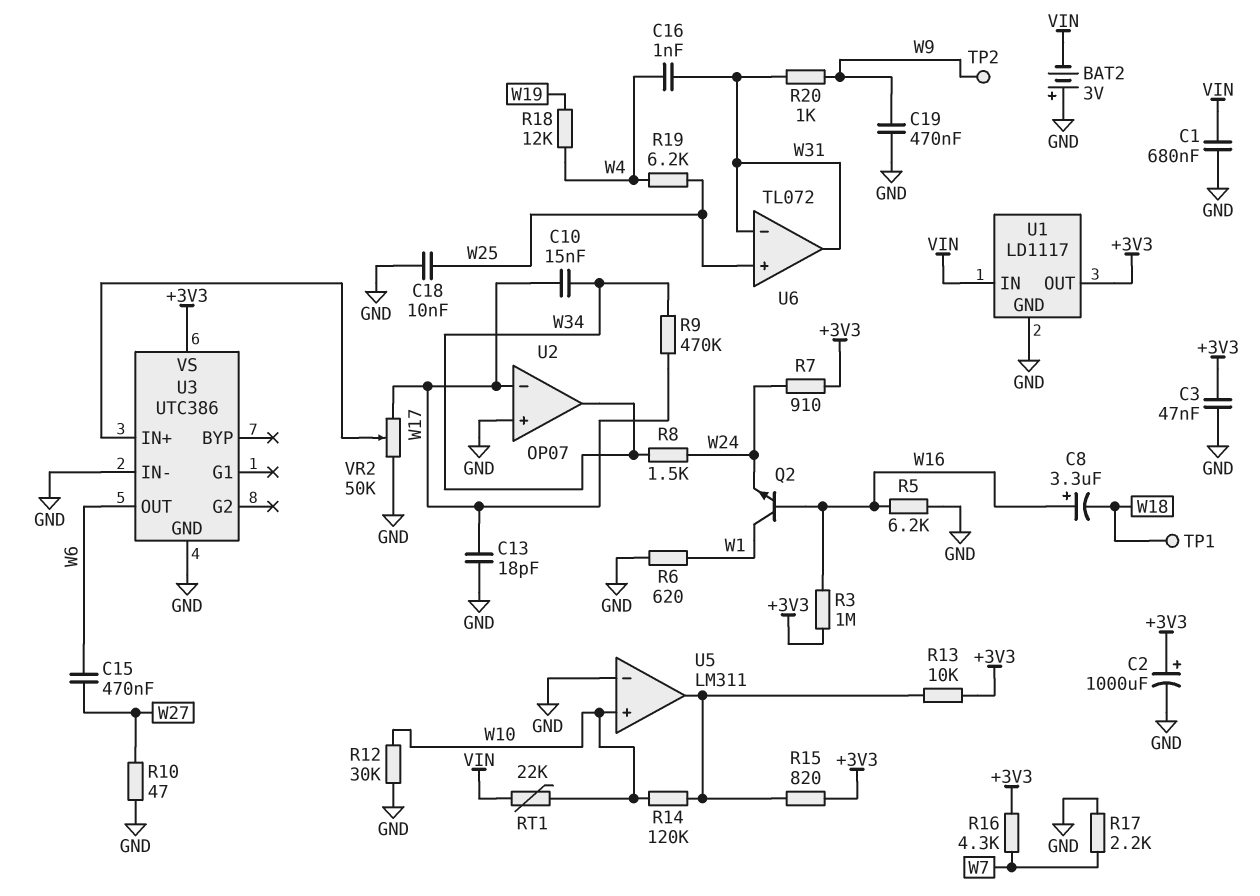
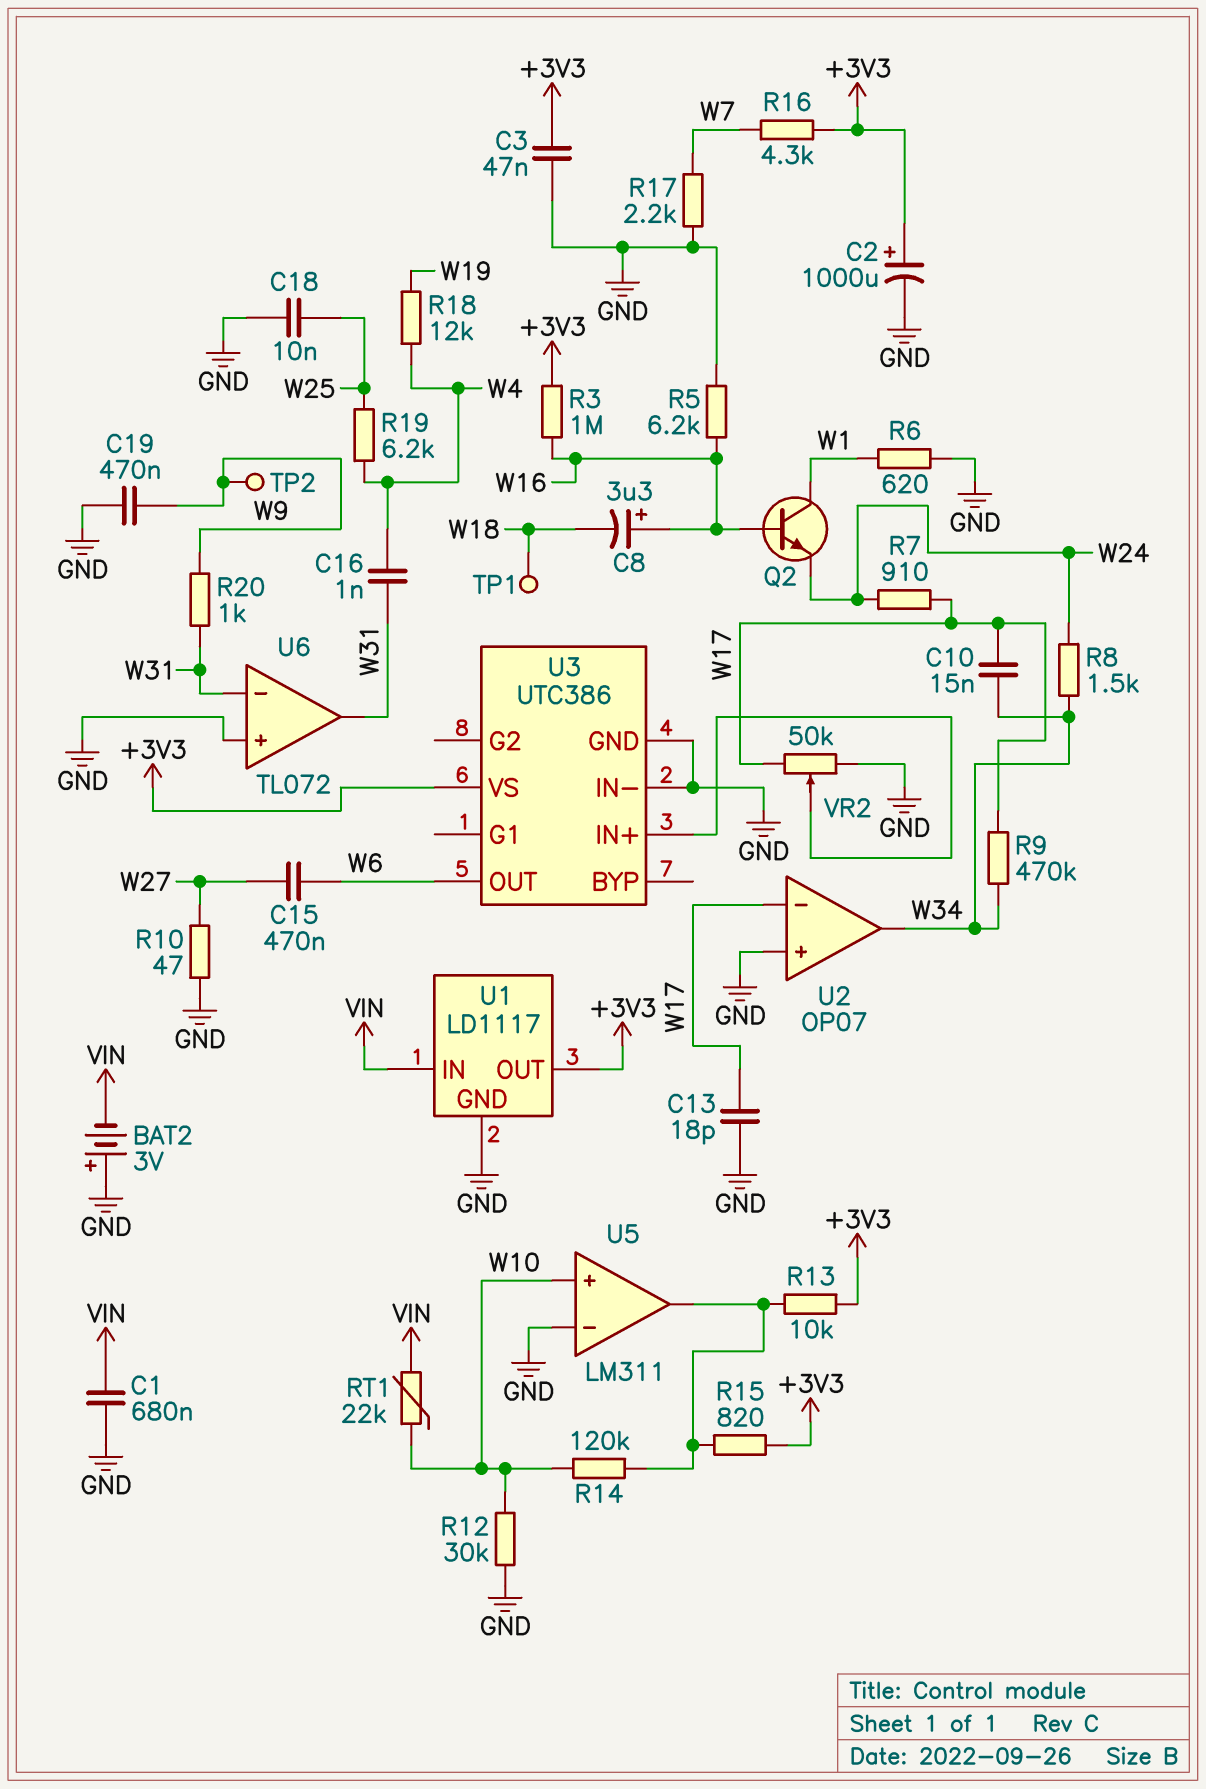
R7: 910 (+3V3, W24) -> 910 (W17, W24)
U6 pin in+: W25 -> GND

